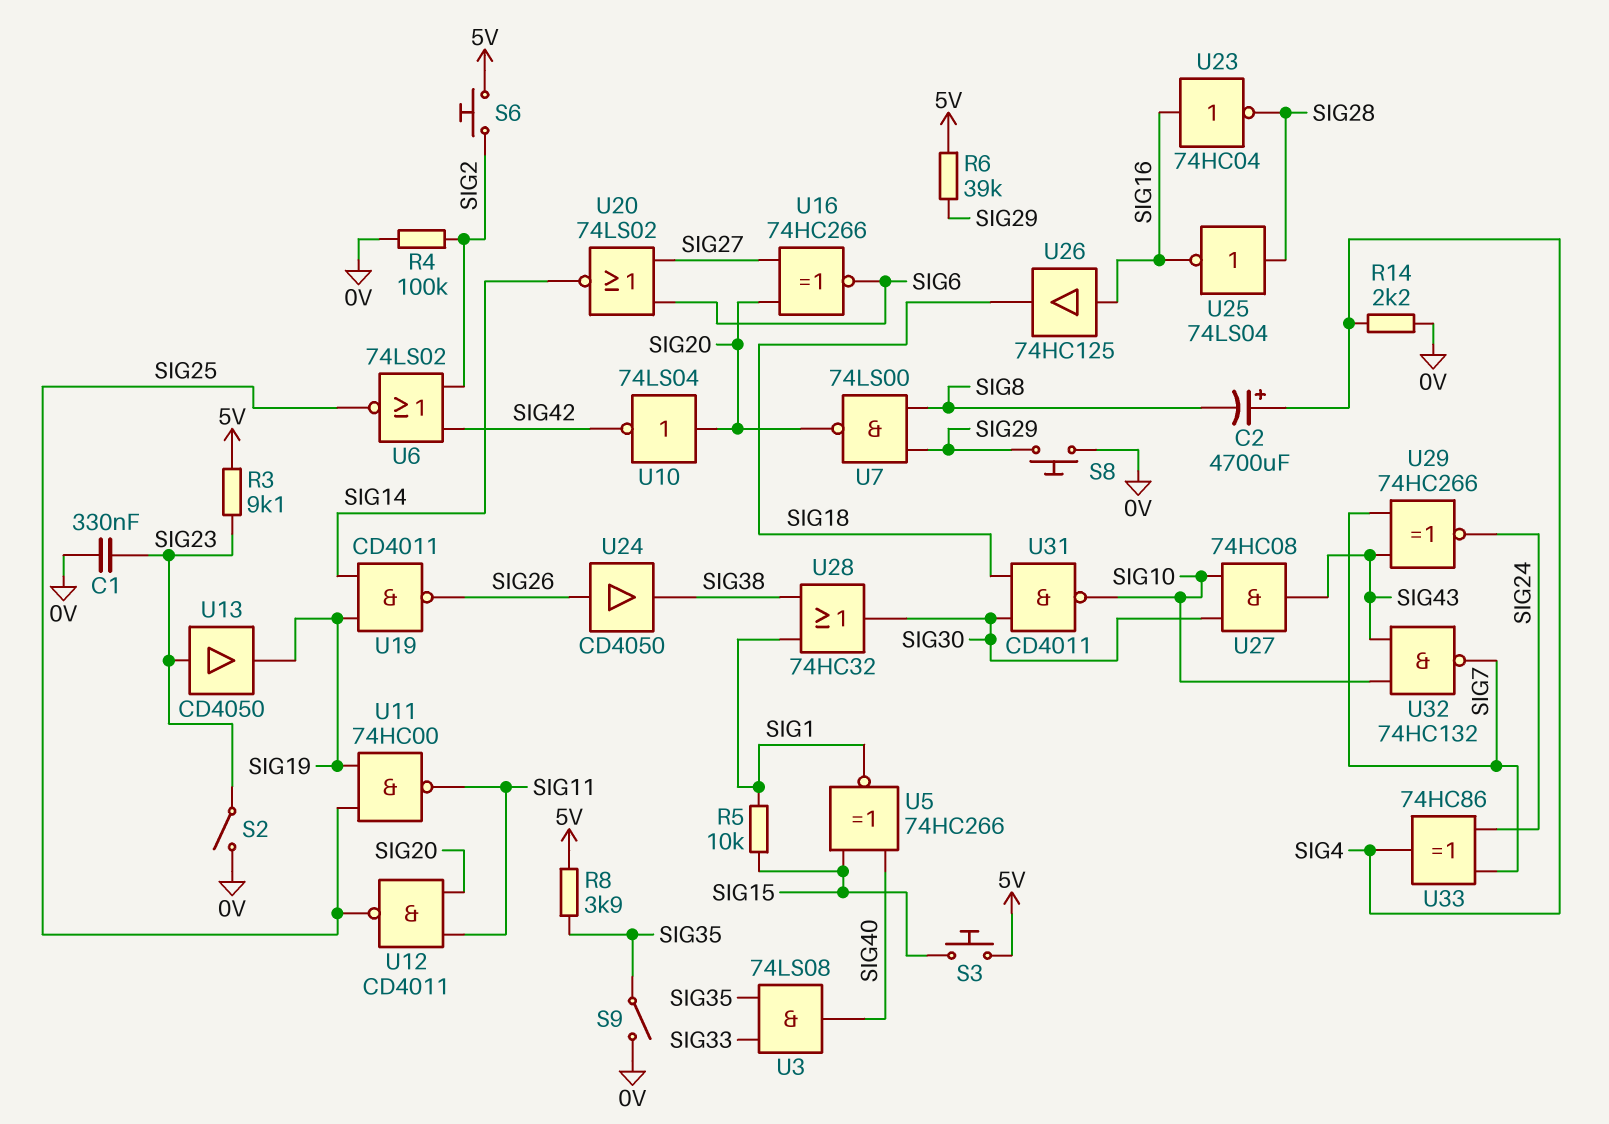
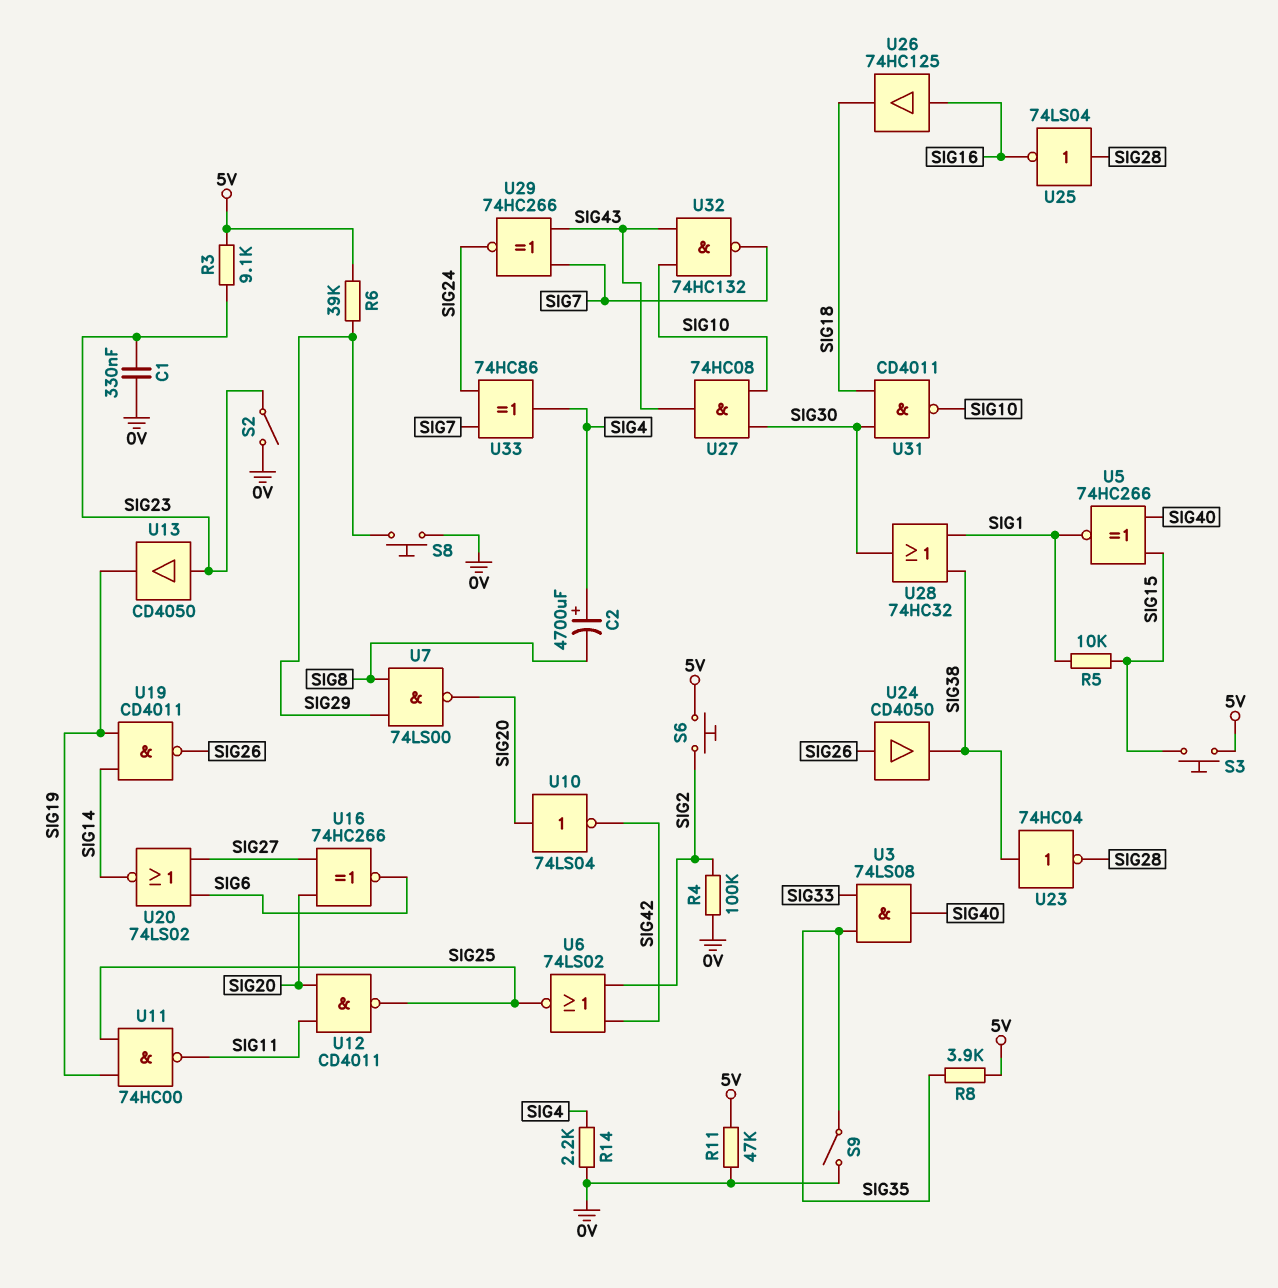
R11: none -> 47k (0V, 5V)
U23: NOT 74HC04 (in SIG16, out SIG28) -> NOT 74HC04 (in SIG38, out SIG28)

